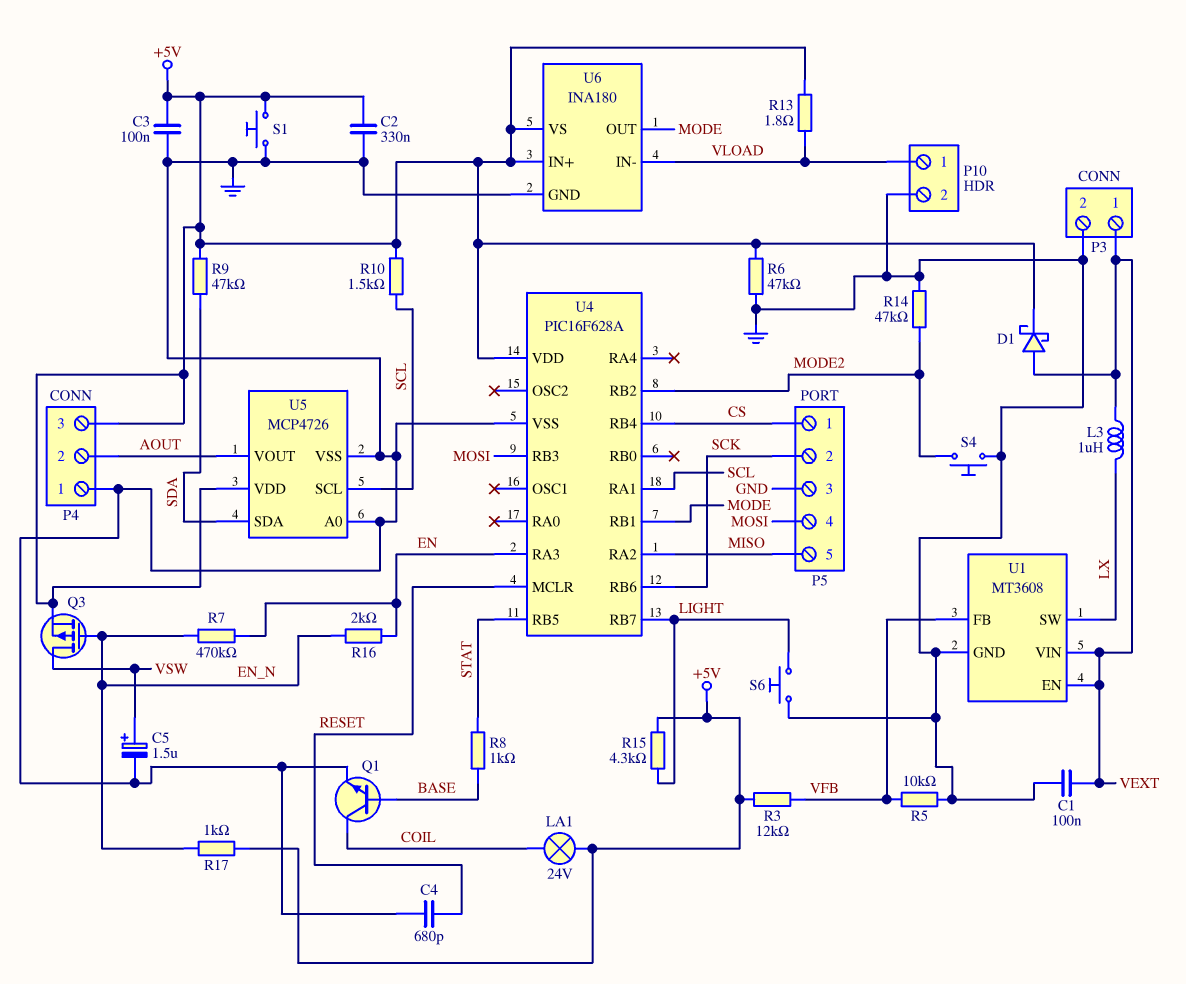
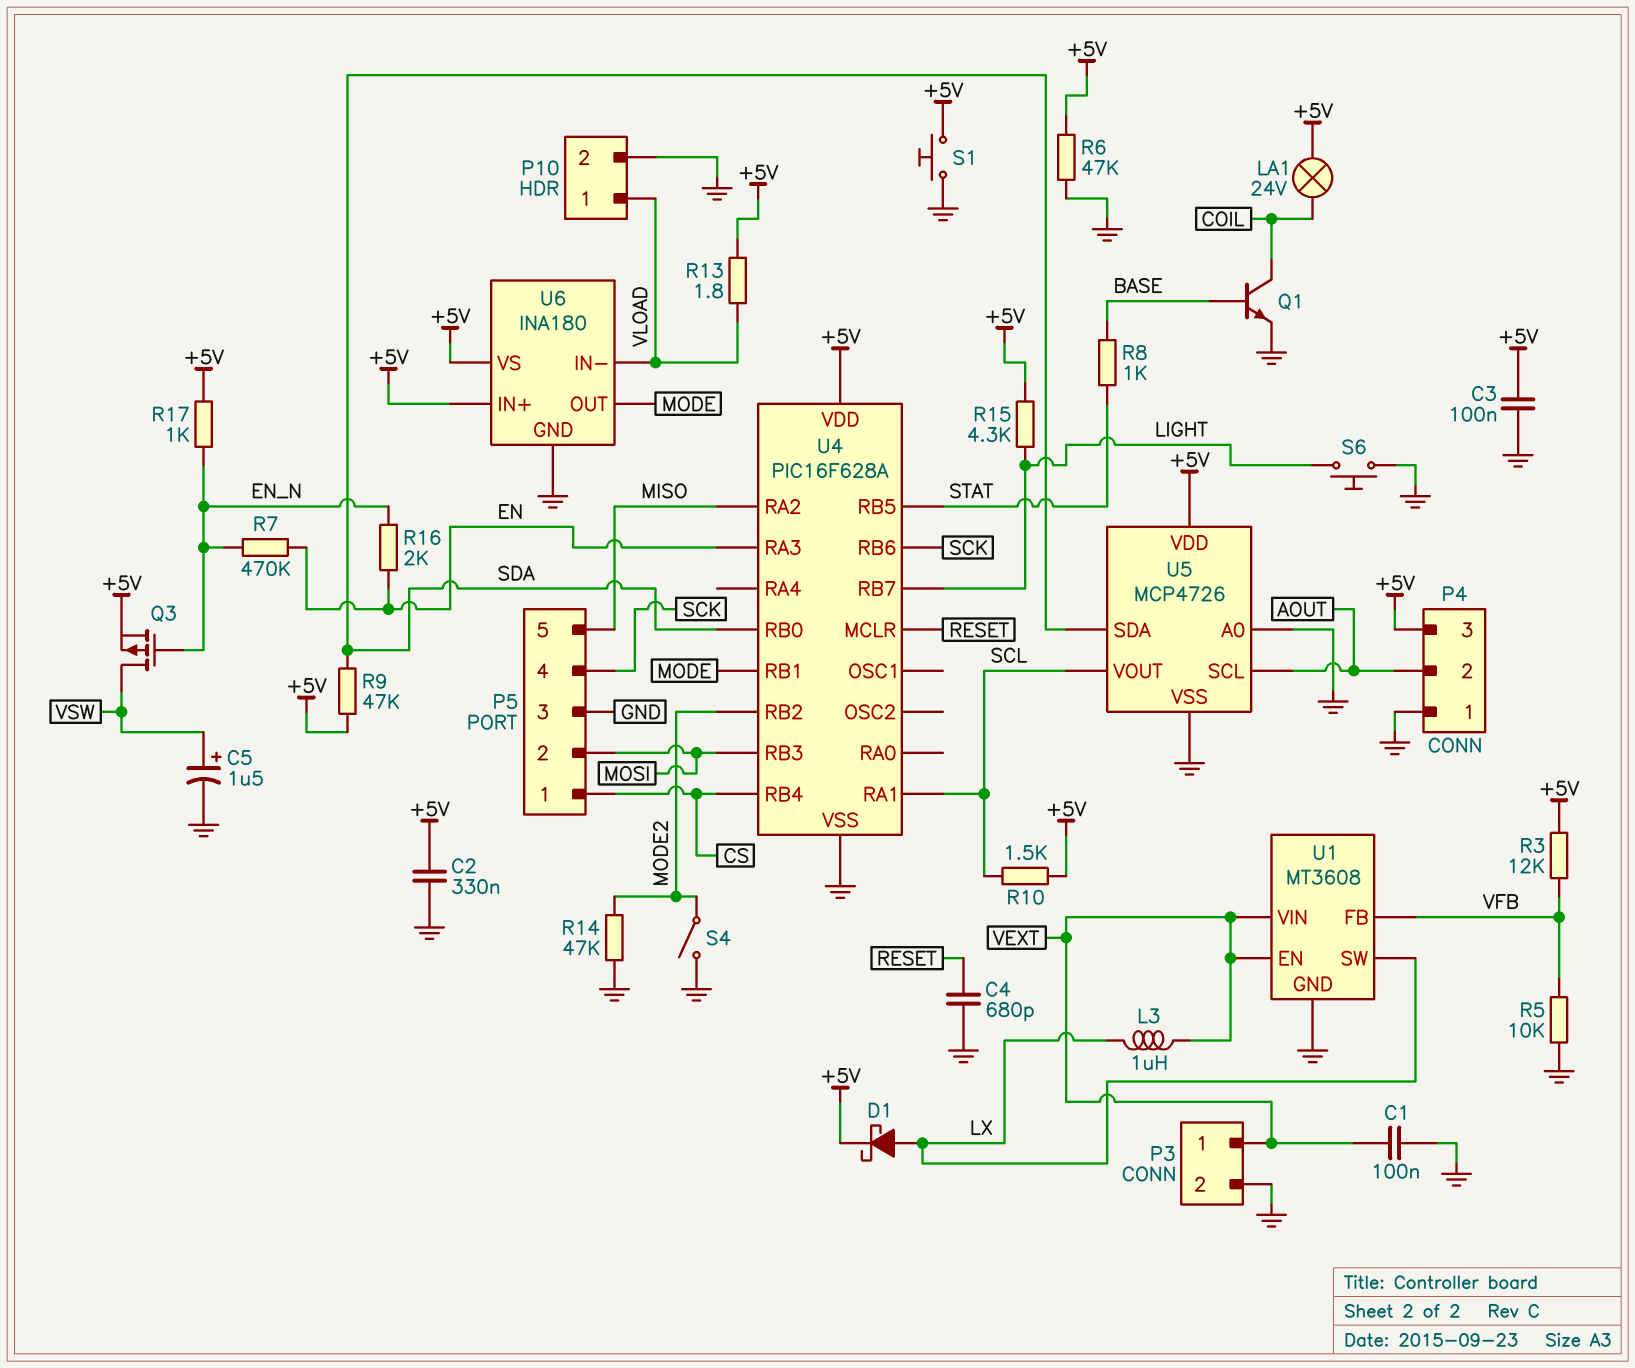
D1: schottky (A VEXT, K +5V) -> schottky (A LX, K +5V)
P5 pin 2: SCK -> MOSI
P5 pin 4: MOSI -> SCK
S4: button (GND, MODE2) -> switch (GND, MODE2)
U4 pin RB0: none -> SDA
U5 pin SCL: SCL -> AOUT
U5 pin VOUT: AOUT -> SCL

